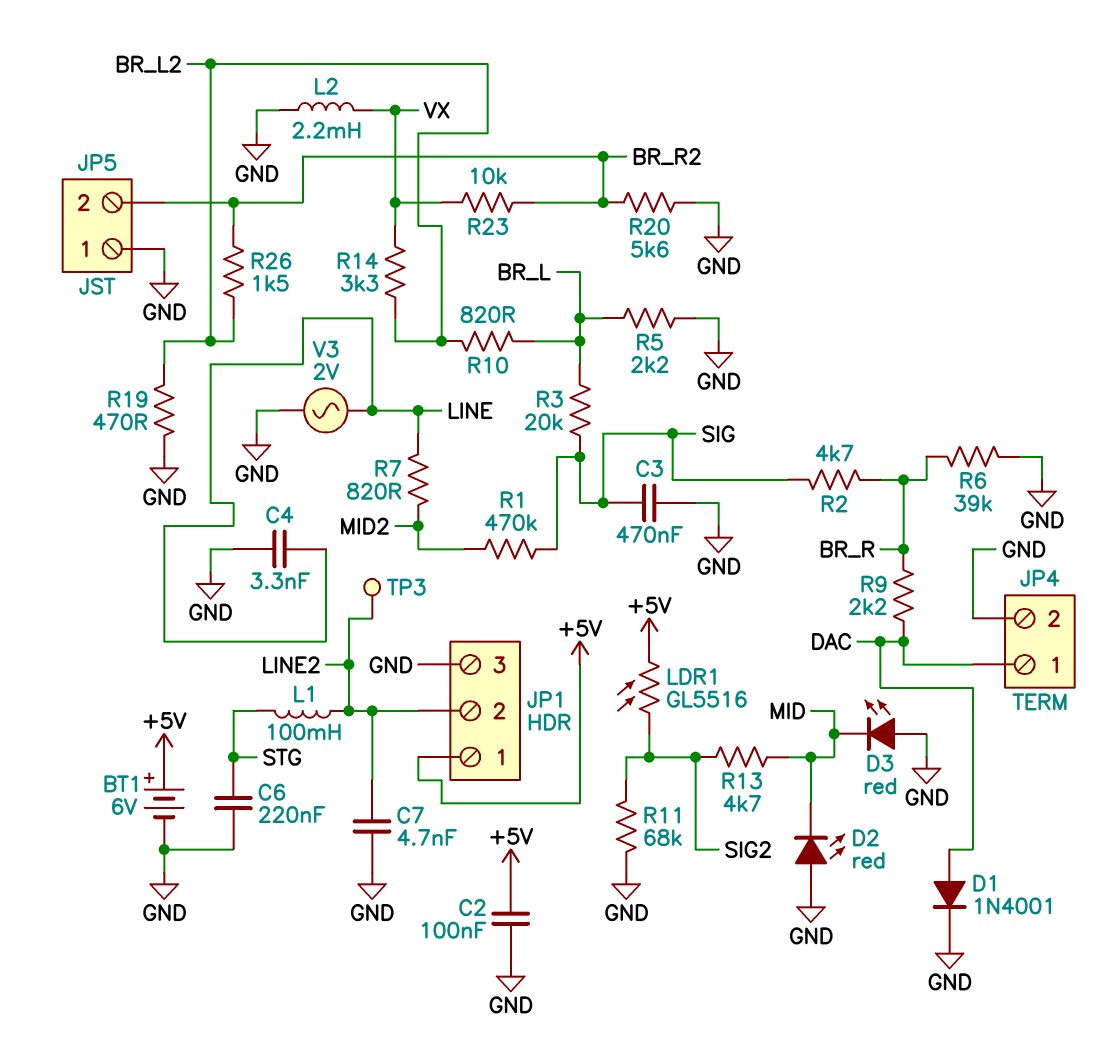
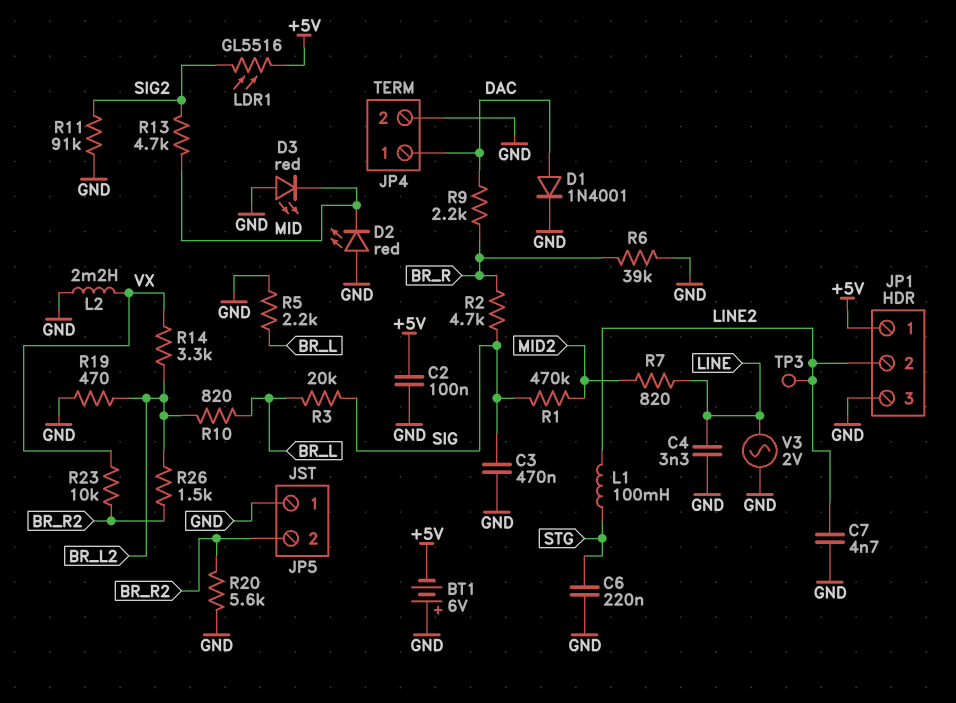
BT1: 6V (plus +5V, minus GND) -> 6V (plus GND, minus +5V)
R11: 68k (GND, SIG2) -> 91k (GND, SIG2)

